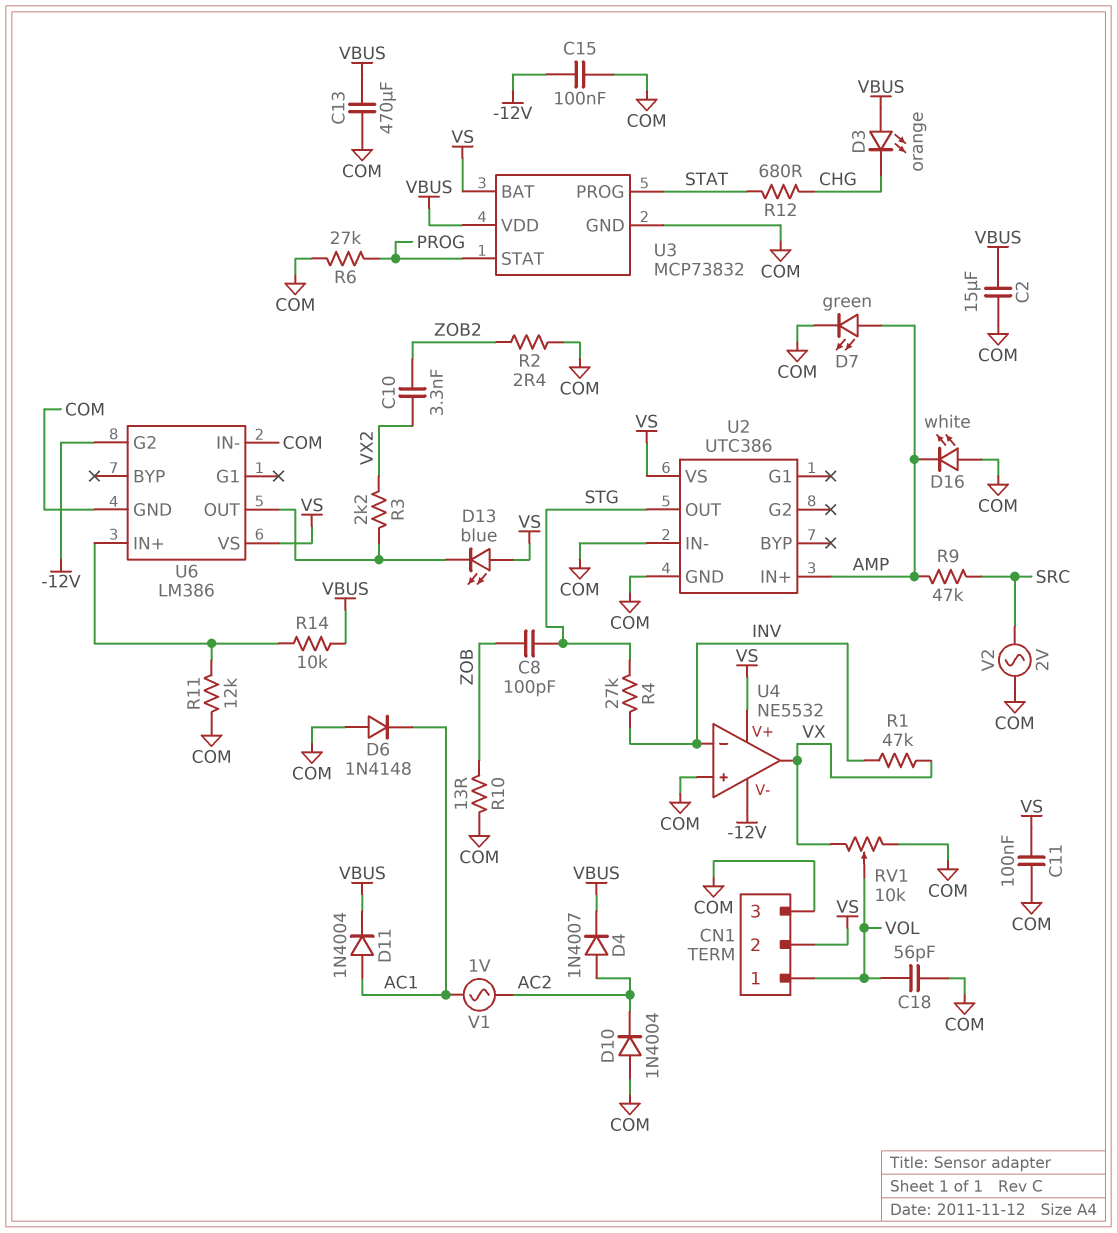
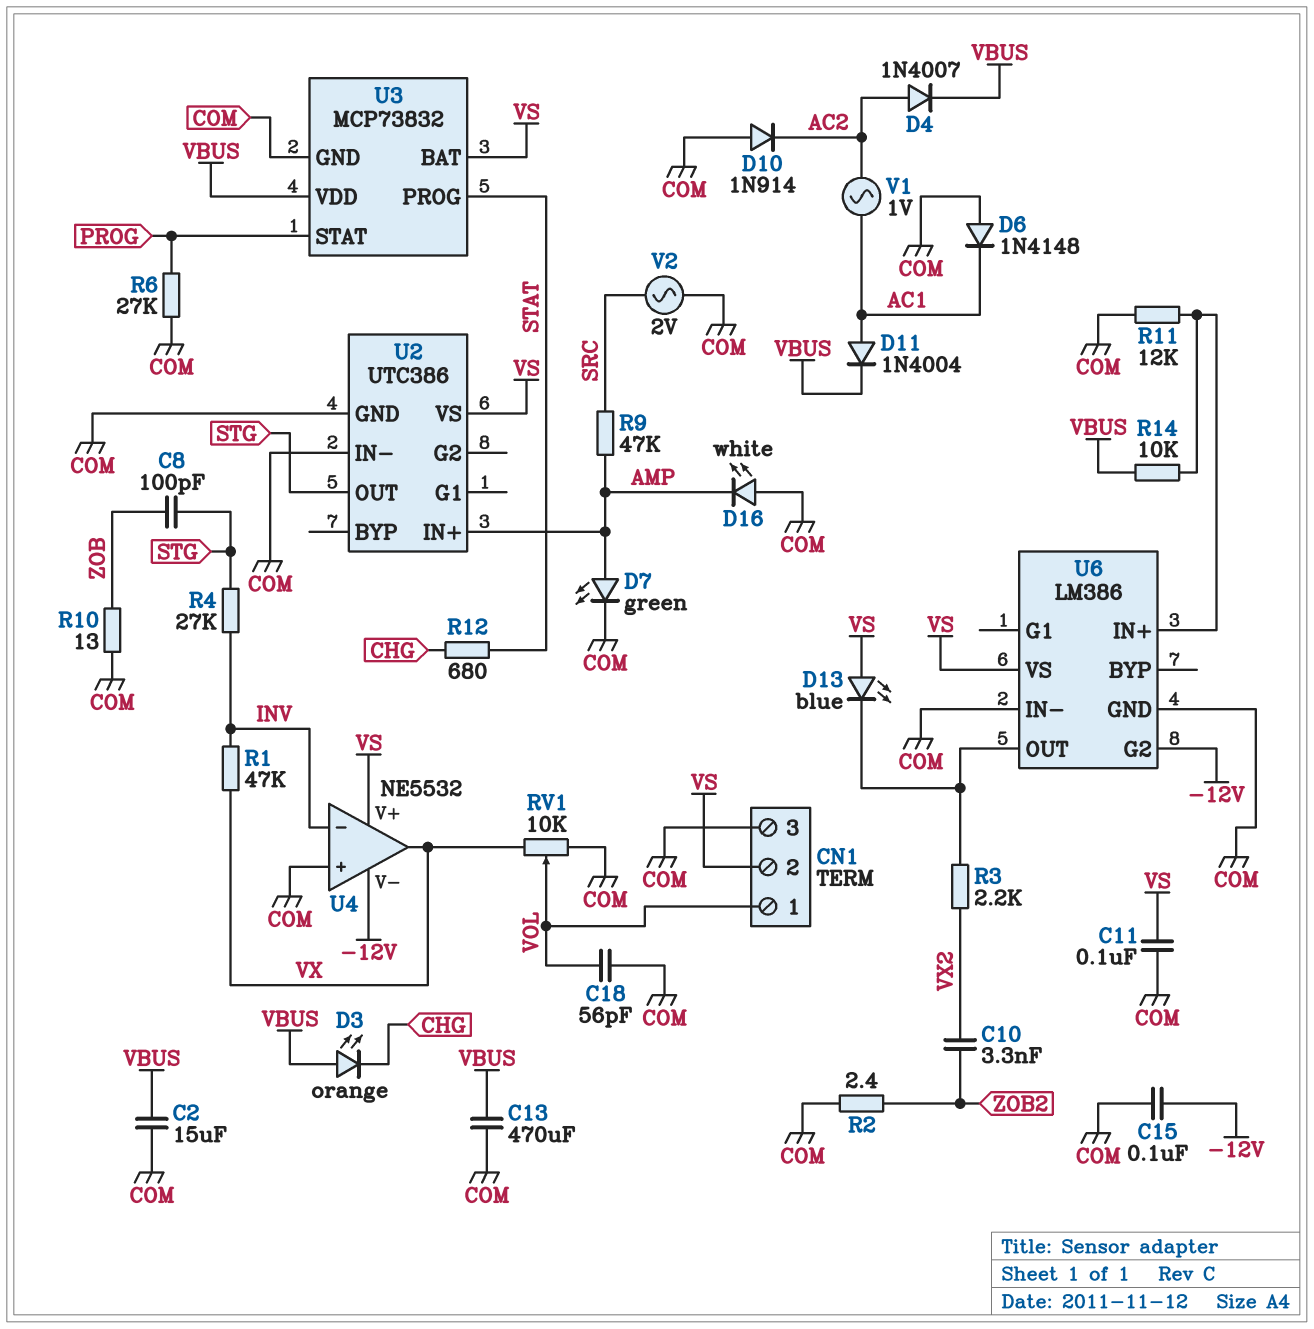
D10: diode 1N4004 (A COM, K AC2) -> diode 1N914 (A COM, K AC2)

